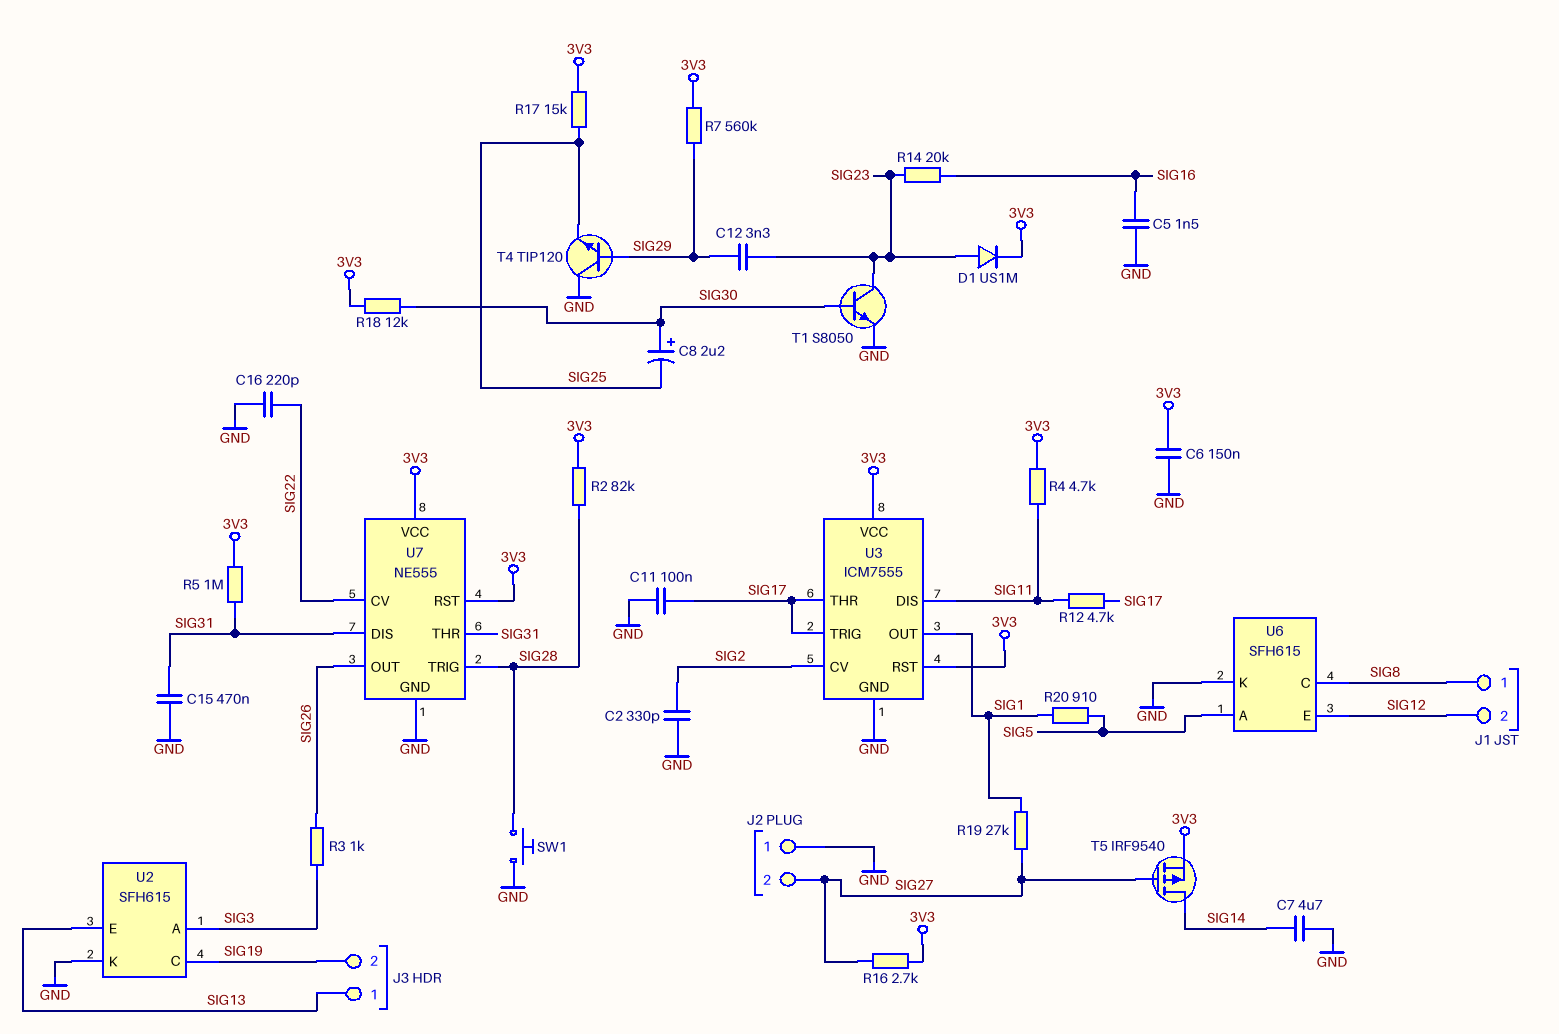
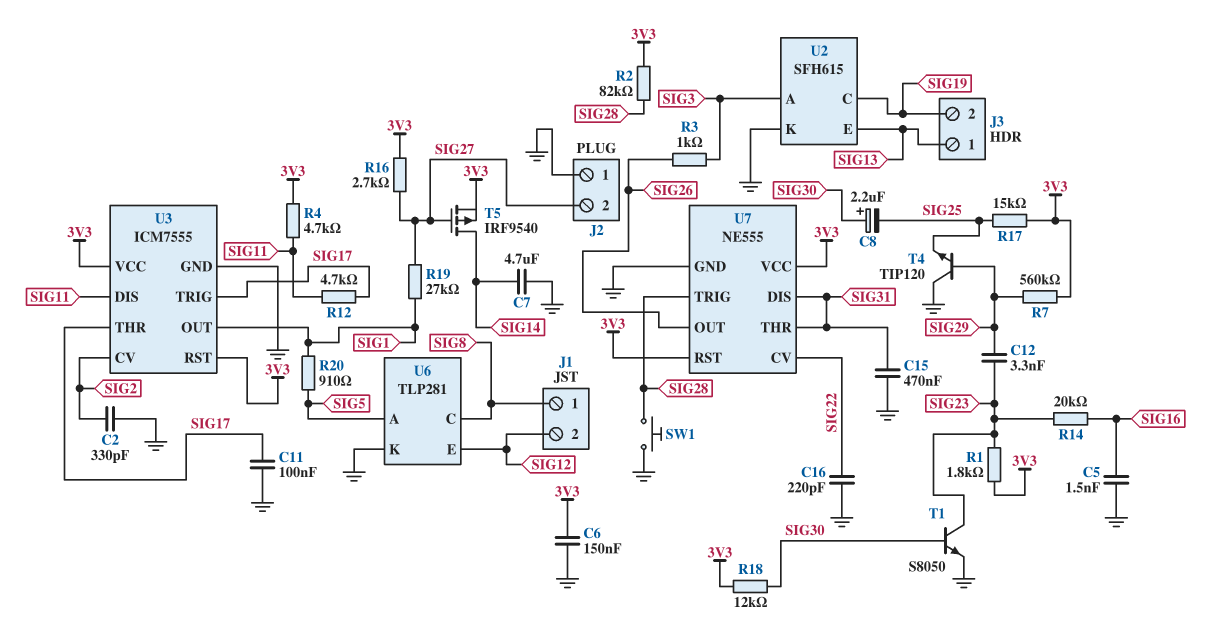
D1: diode US1M (A SIG23, K 3V3) -> none
R1: none -> 1.8k (3V3, SIG23)
R5: 1M (3V3, SIG31) -> none
U6: SFH615 -> TLP281

